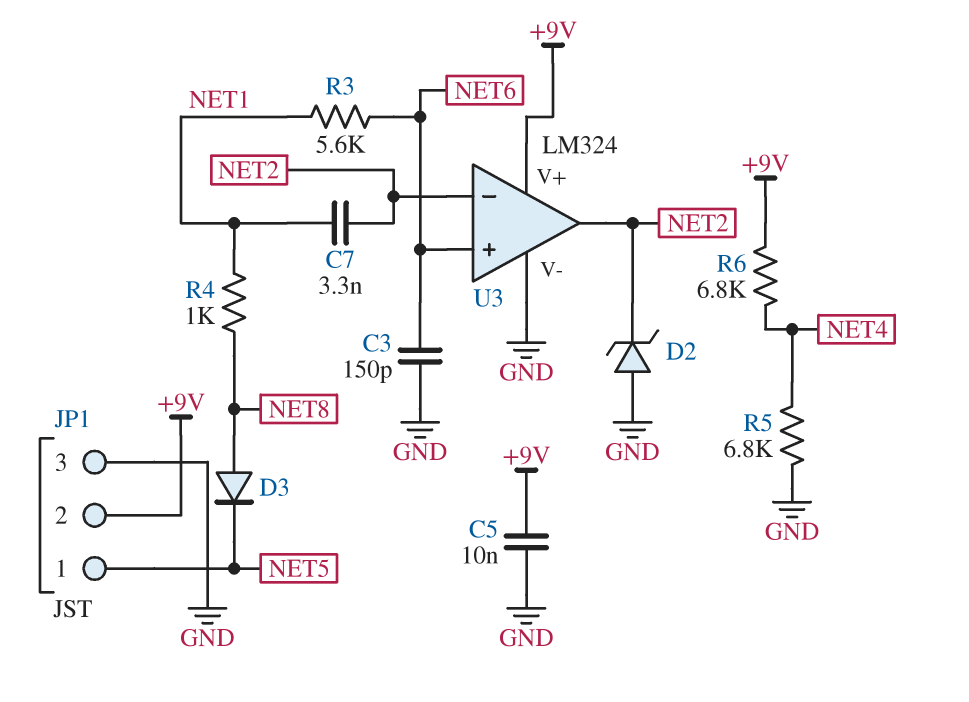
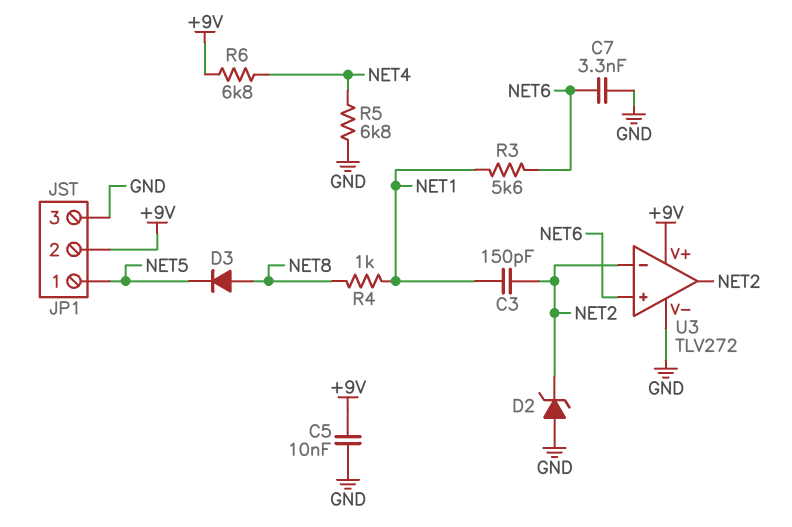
C3: 150pF (GND, NET6) -> 150pF (NET1, NET2)
C7: 3.3nF (NET1, NET2) -> 3.3nF (GND, NET6)
U3: LM324 -> TLV272

